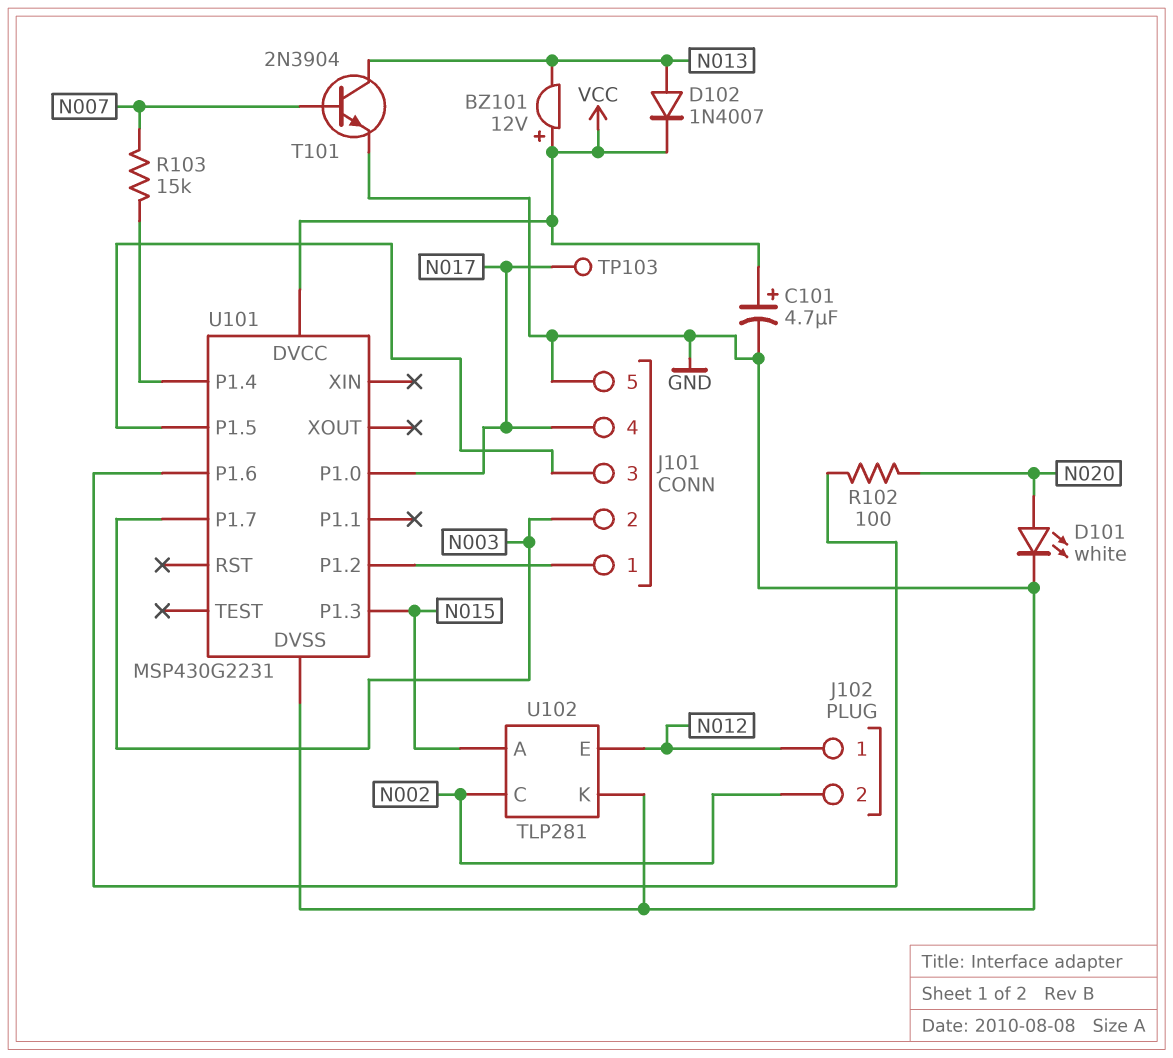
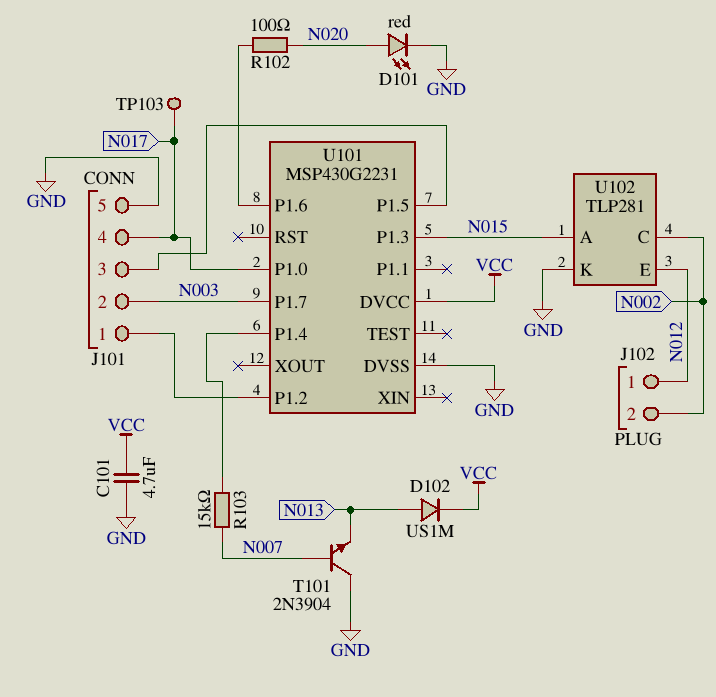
BZ101: buzzer 12V (plus VCC, minus N013) -> none
C101: 4.7uF (plus VCC, minus GND) -> 4.7uF (GND, VCC)
D101: LED white (A N020, K GND) -> LED red (A N020, K GND)
D102: diode 1N4007 (A N013, K VCC) -> diode US1M (A N013, K VCC)
T101: NPN 2N3904 (B N007, C N013, E GND) -> NPN 2N3904 (B N007, C GND, E N013)

